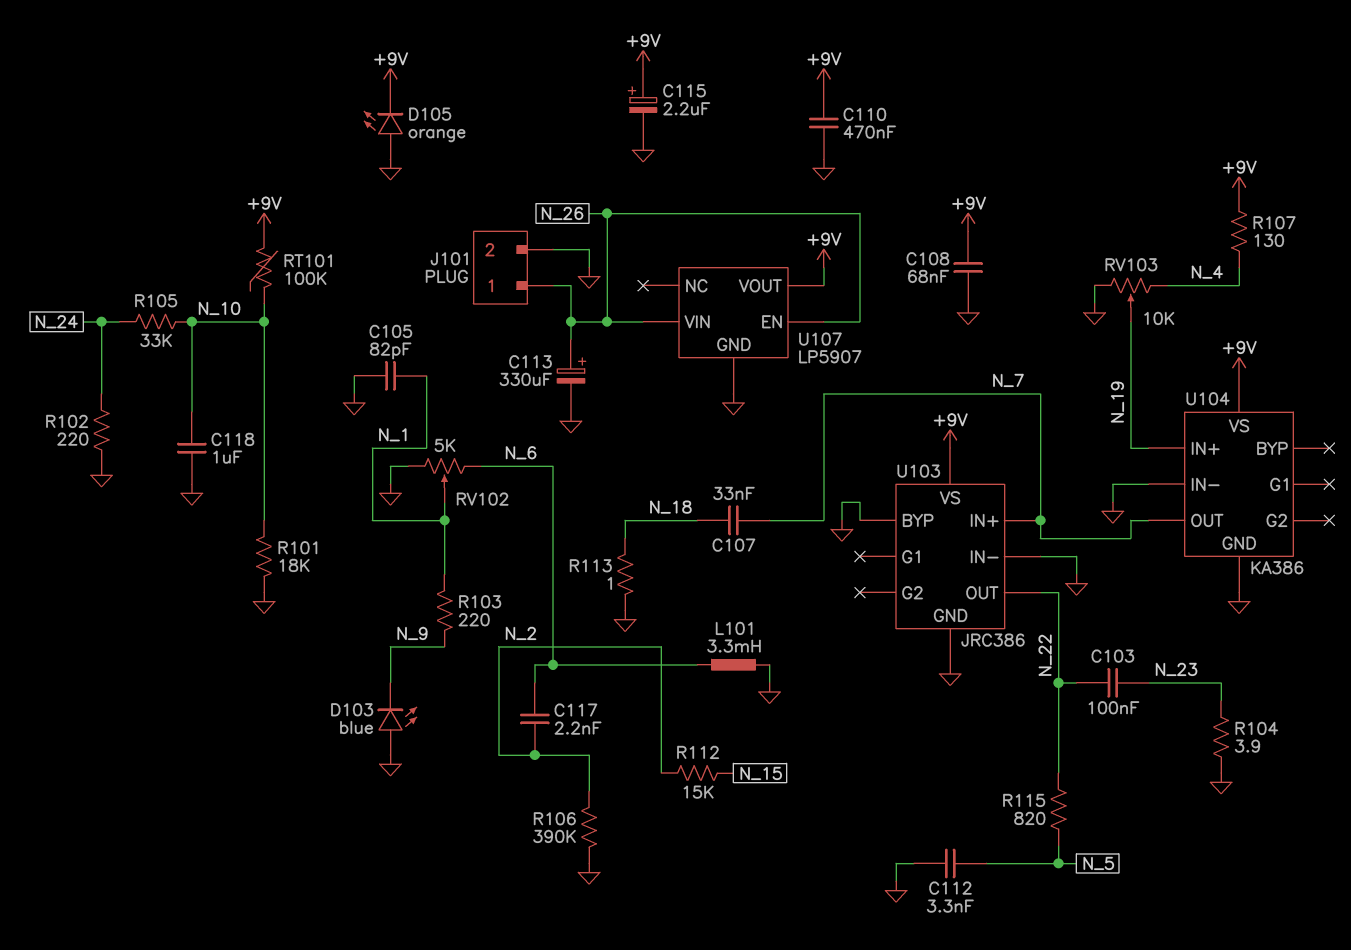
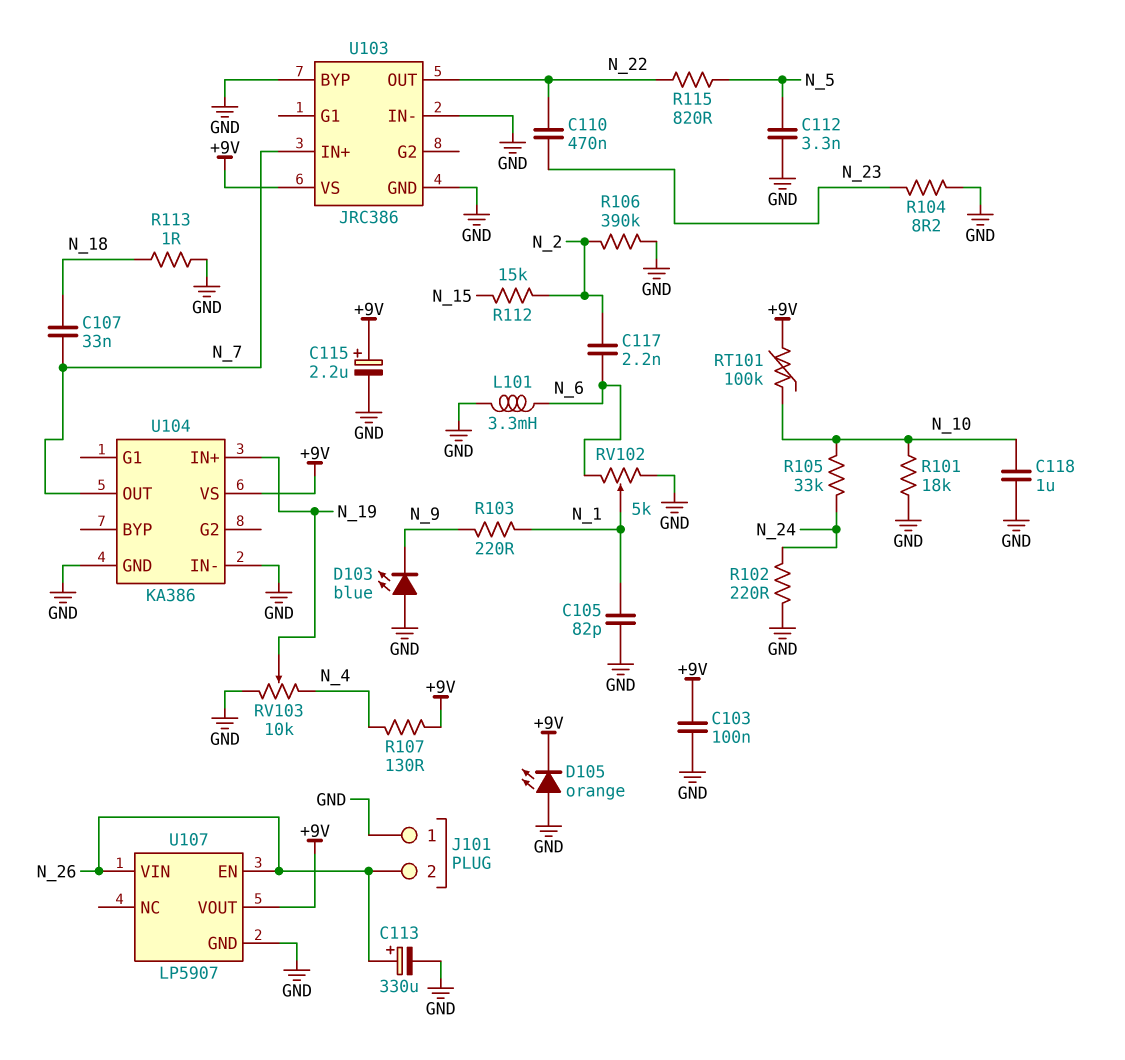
C103: 100nF (N_22, N_23) -> 100nF (+9V, GND)
C108: 68nF (+9V, GND) -> none
C110: 470nF (+9V, GND) -> 470nF (N_22, N_23)
J101 pin 1: N_26 -> GND
J101 pin 2: GND -> N_26
R104: 3.9 (GND, N_23) -> 8.2 (GND, N_23)

